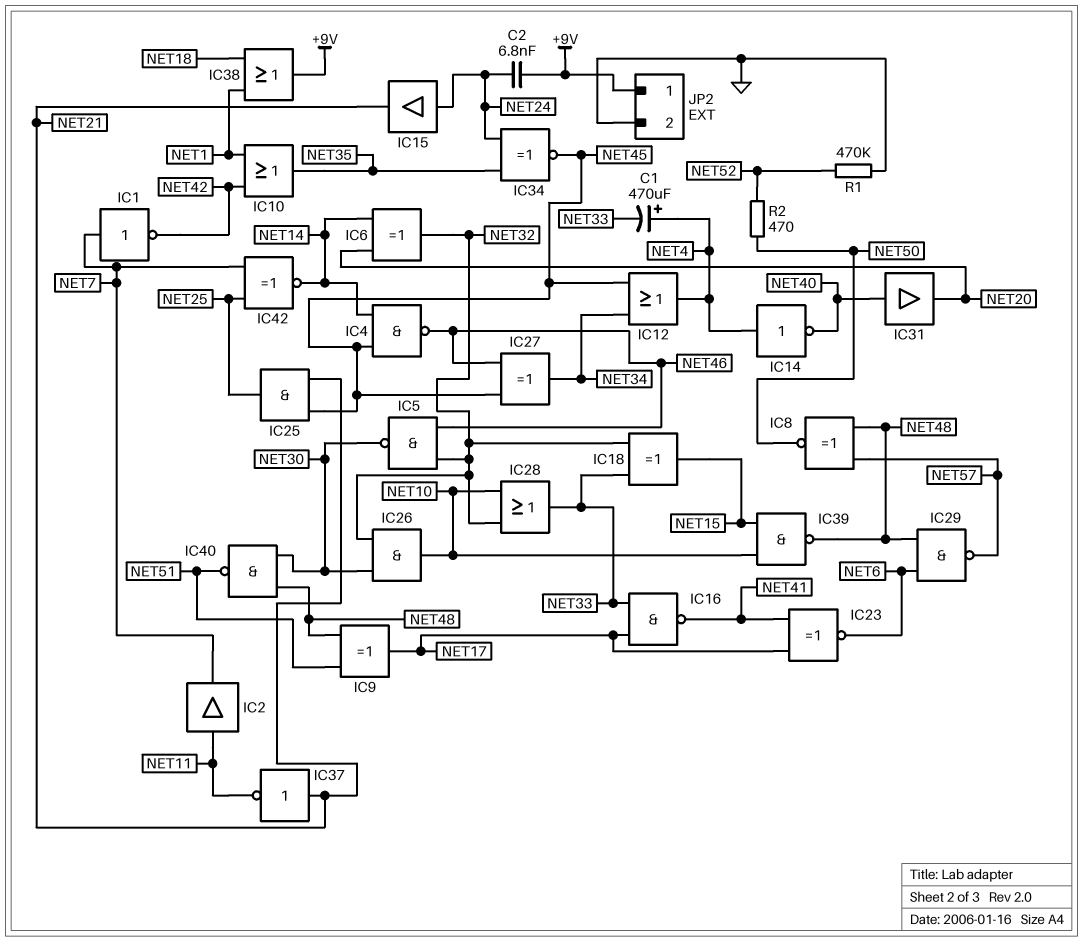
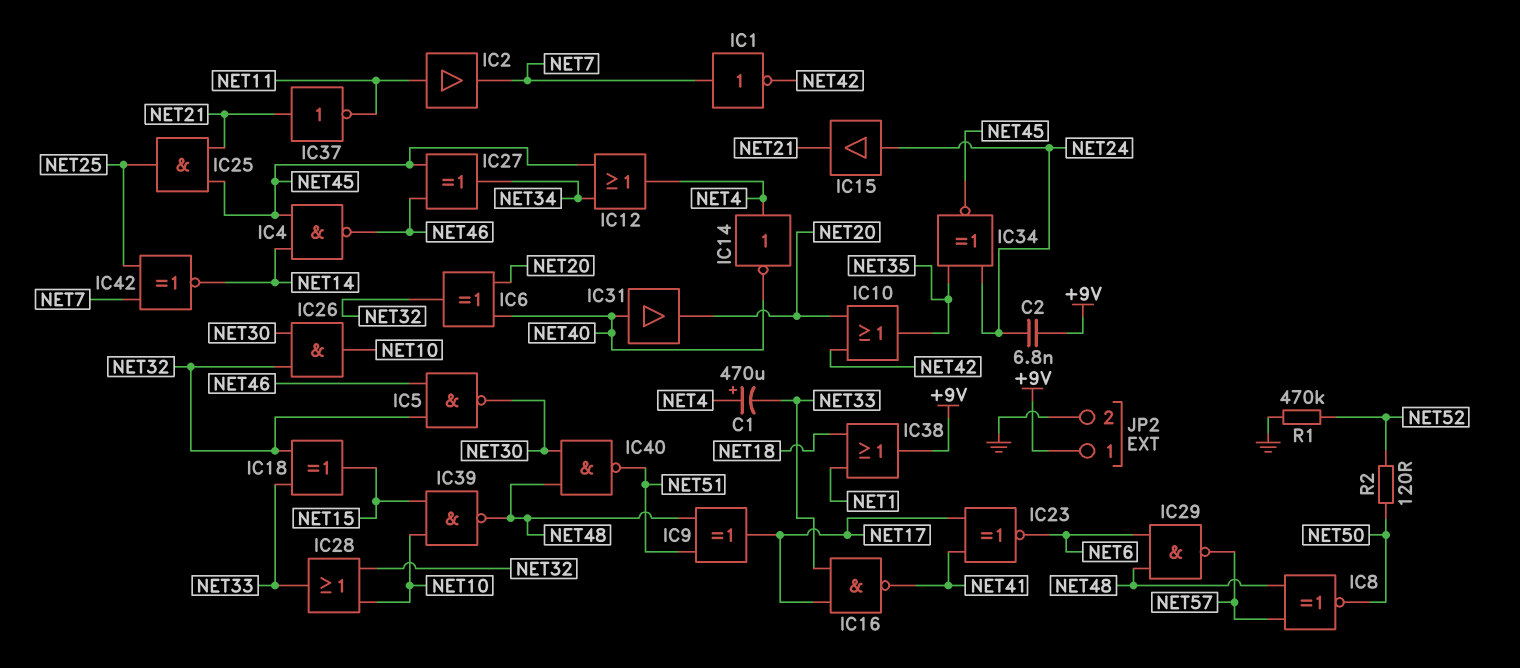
IC6: XOR (in NET14, in NET20, out NET32) -> XOR (in NET20, in NET40, out NET32)
IC10: OR (in NET1, in NET42, out NET35) -> OR (in NET20, in NET42, out NET35)
R2: 470 (NET50, NET52) -> 120 (NET50, NET52)

